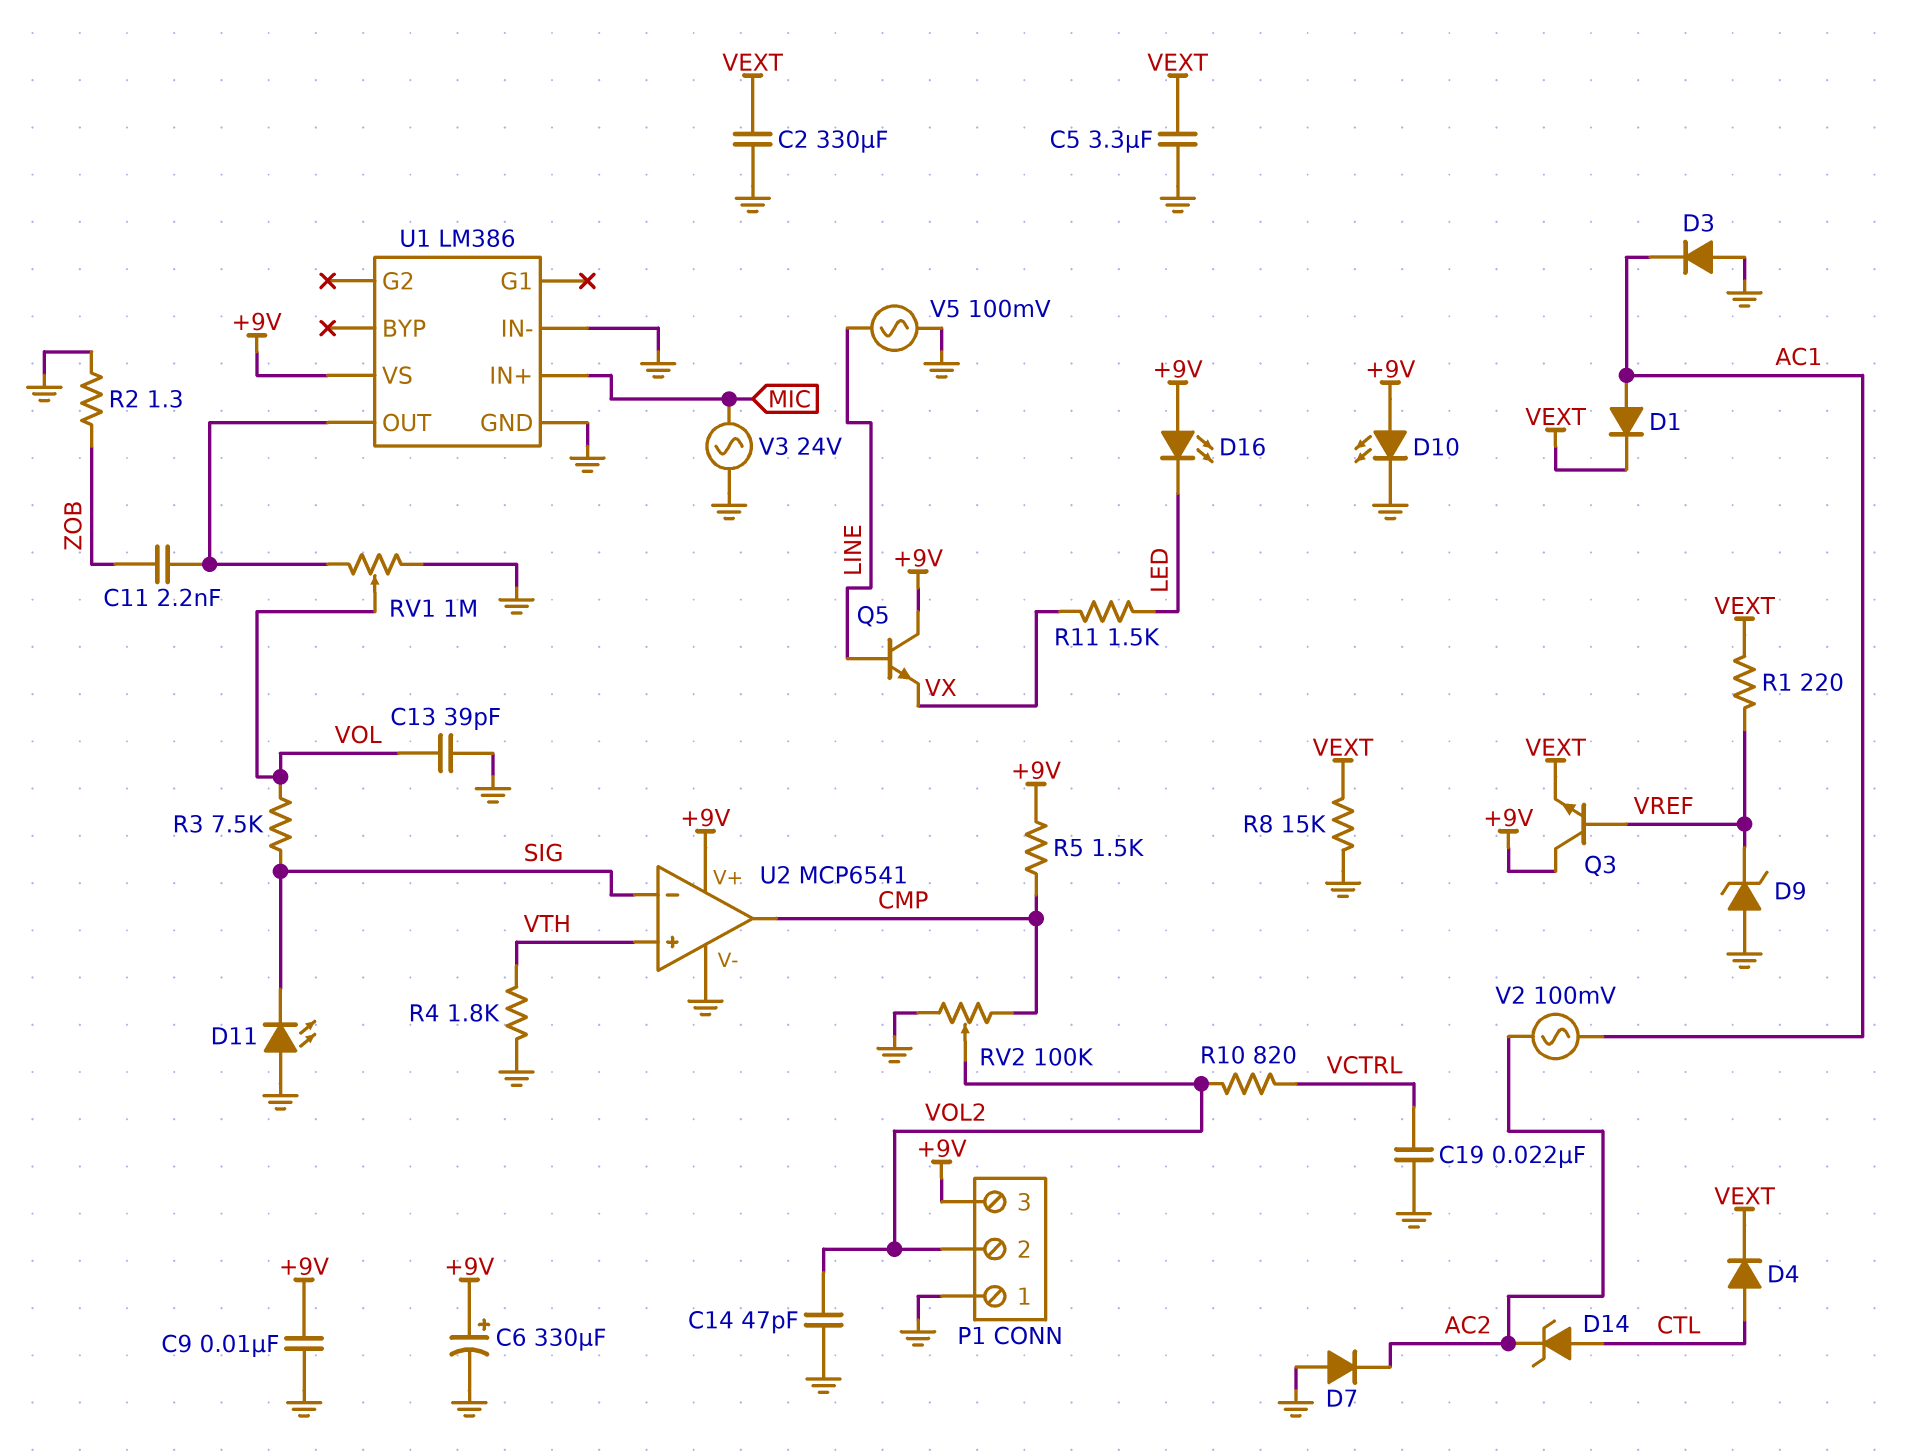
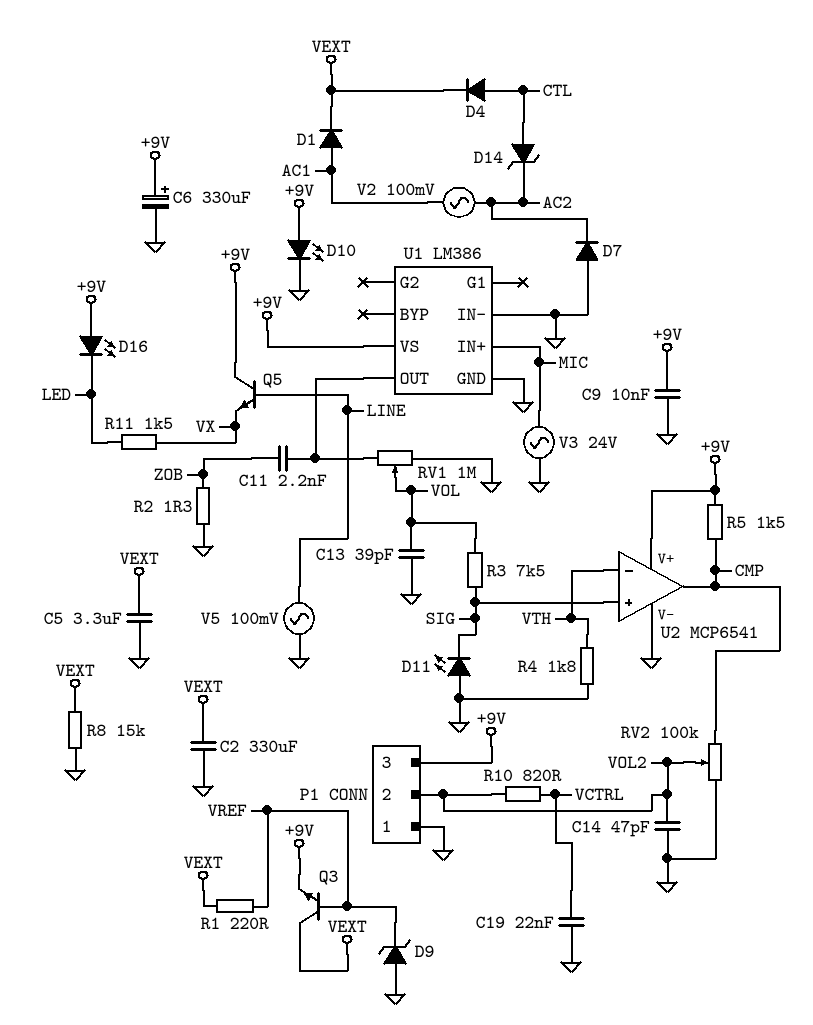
D3: diode (A GND, K AC1) -> none
Q3: NPN (B VREF, C +9V, E VEXT) -> NPN (B VREF, C VEXT, E +9V)
U2 pin in+: VTH -> SIG
U2 pin in-: SIG -> VTH

